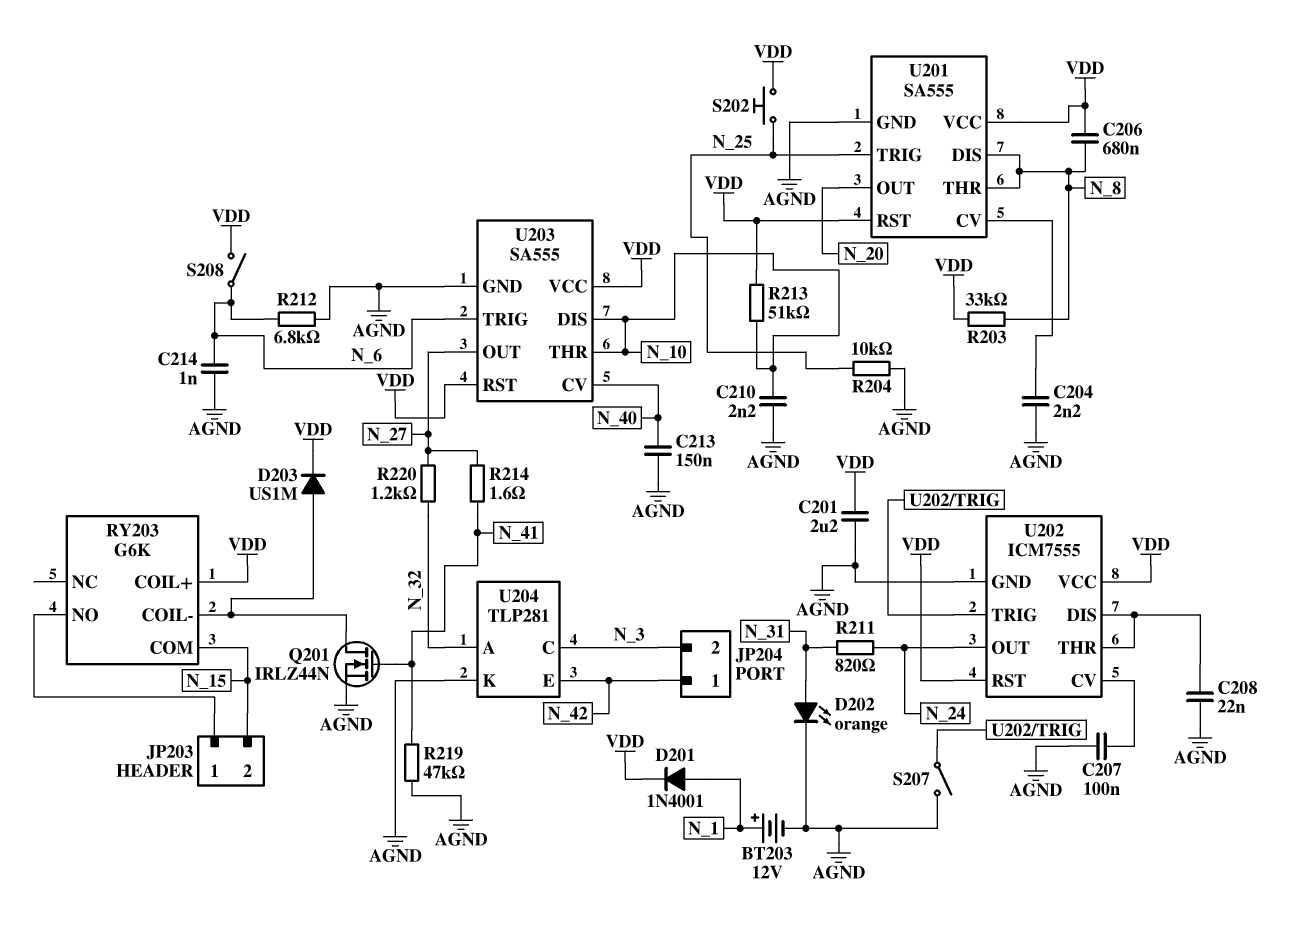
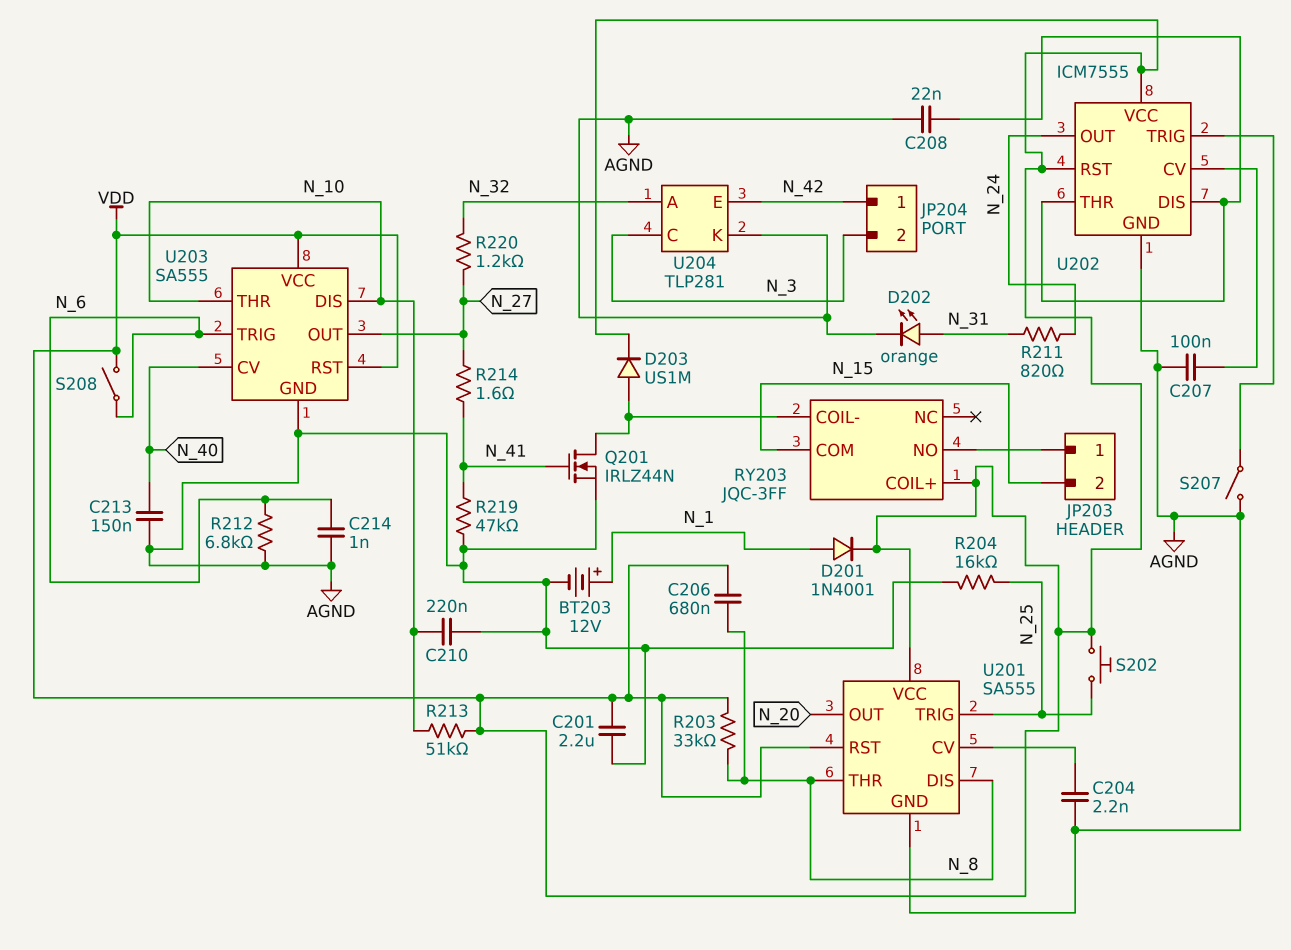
C210: 2.2nF (AGND, N_10) -> 220nF (AGND, N_10)
R204: 10k (AGND, N_25) -> 16k (AGND, N_25)
RY203: G6K -> JQC-3FF

